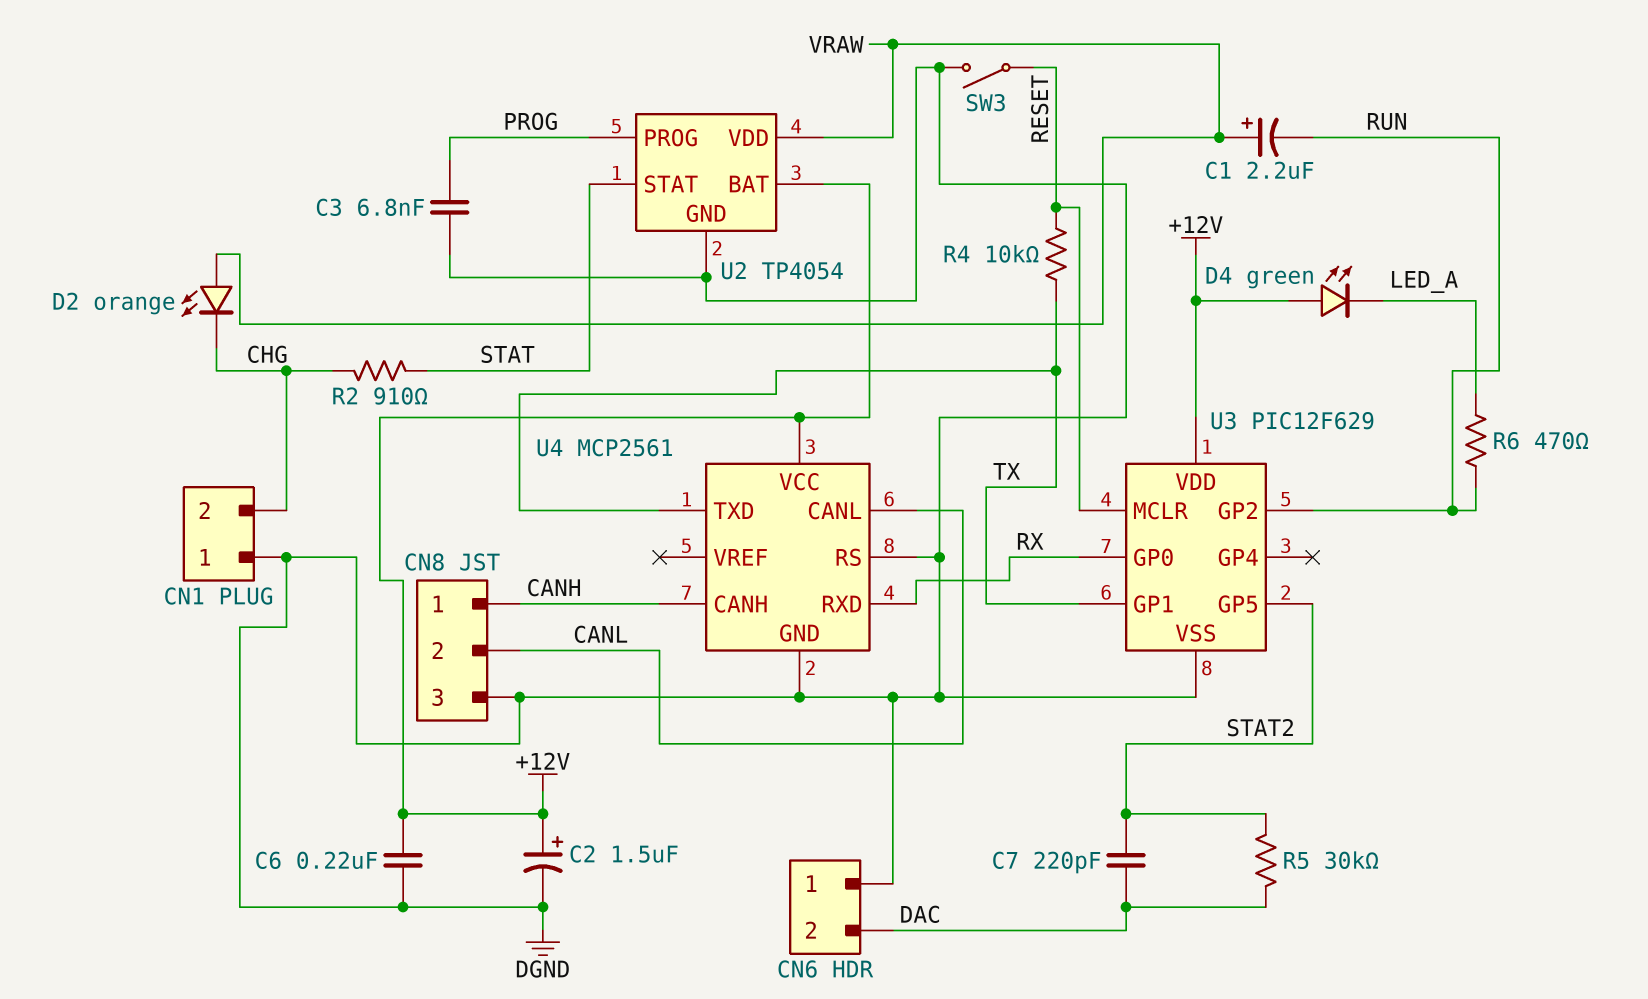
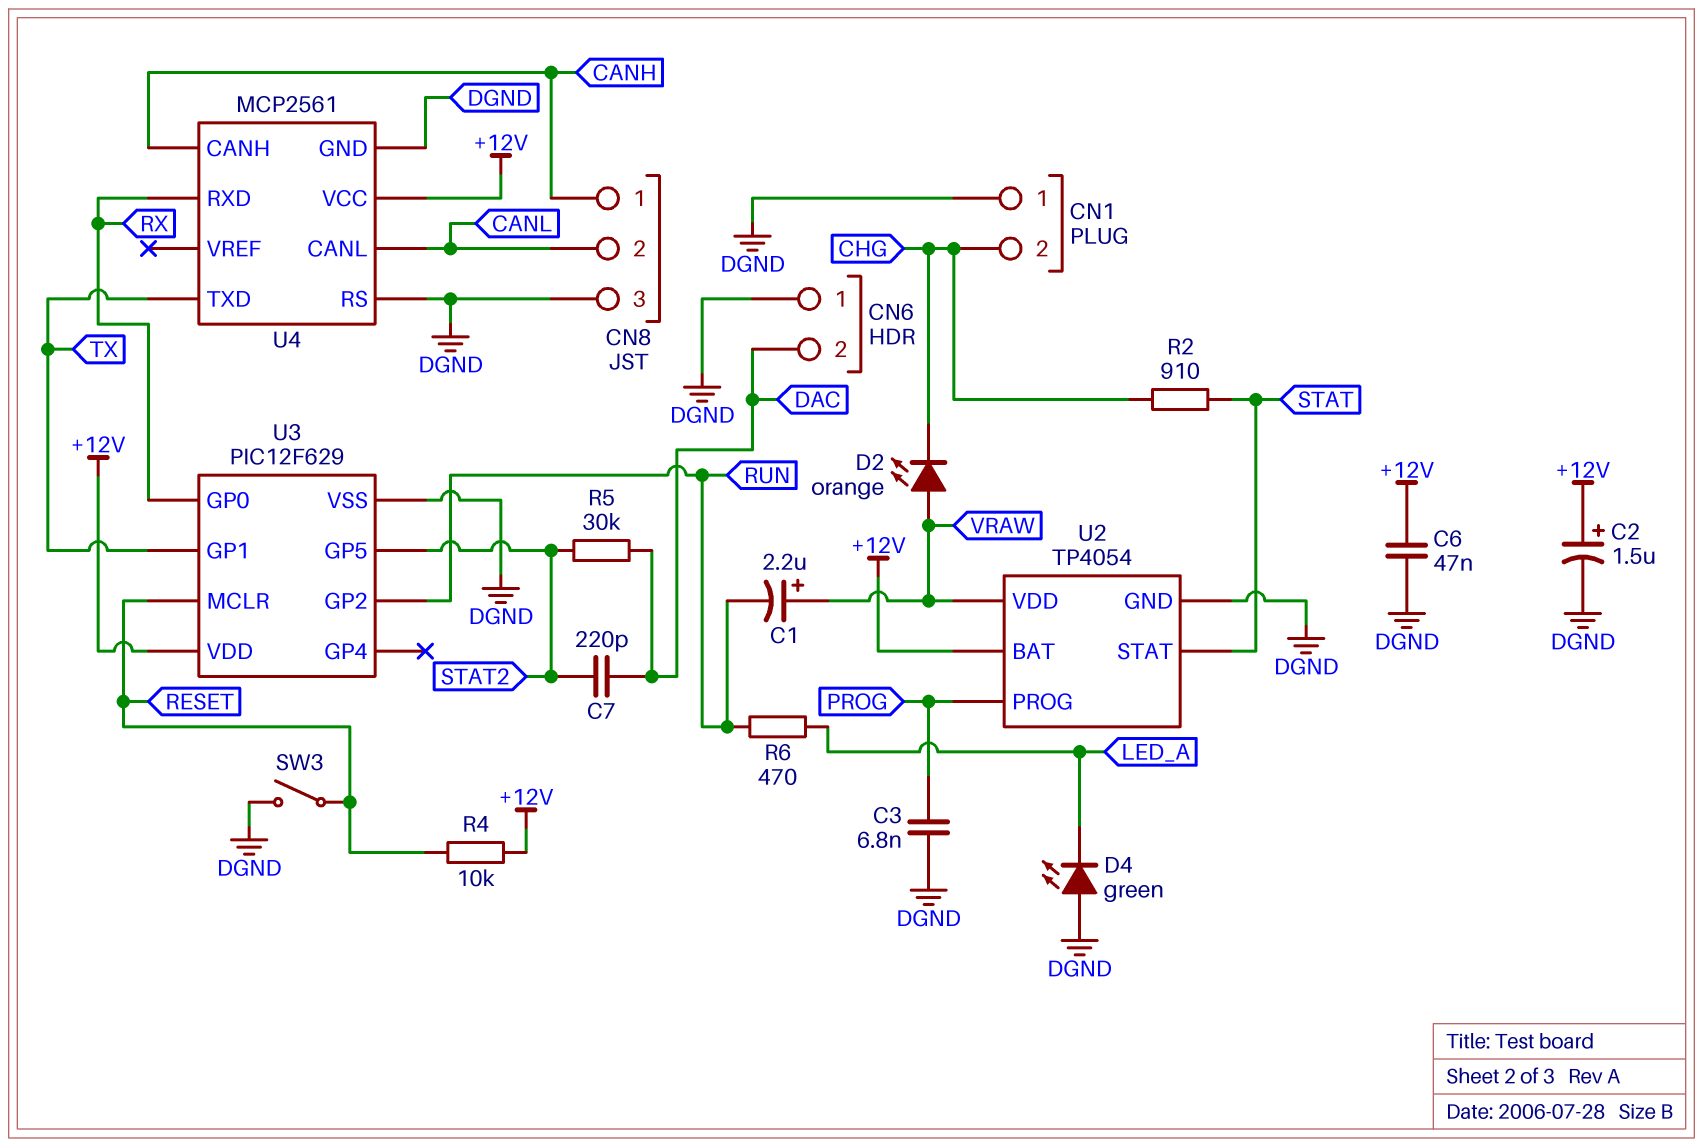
C6: 220nF (+12V, DGND) -> 47nF (+12V, DGND)
D4: LED green (A +12V, K LED_A) -> LED green (A DGND, K LED_A)
R4: 10k (RESET, TX) -> 10k (+12V, RESET)

